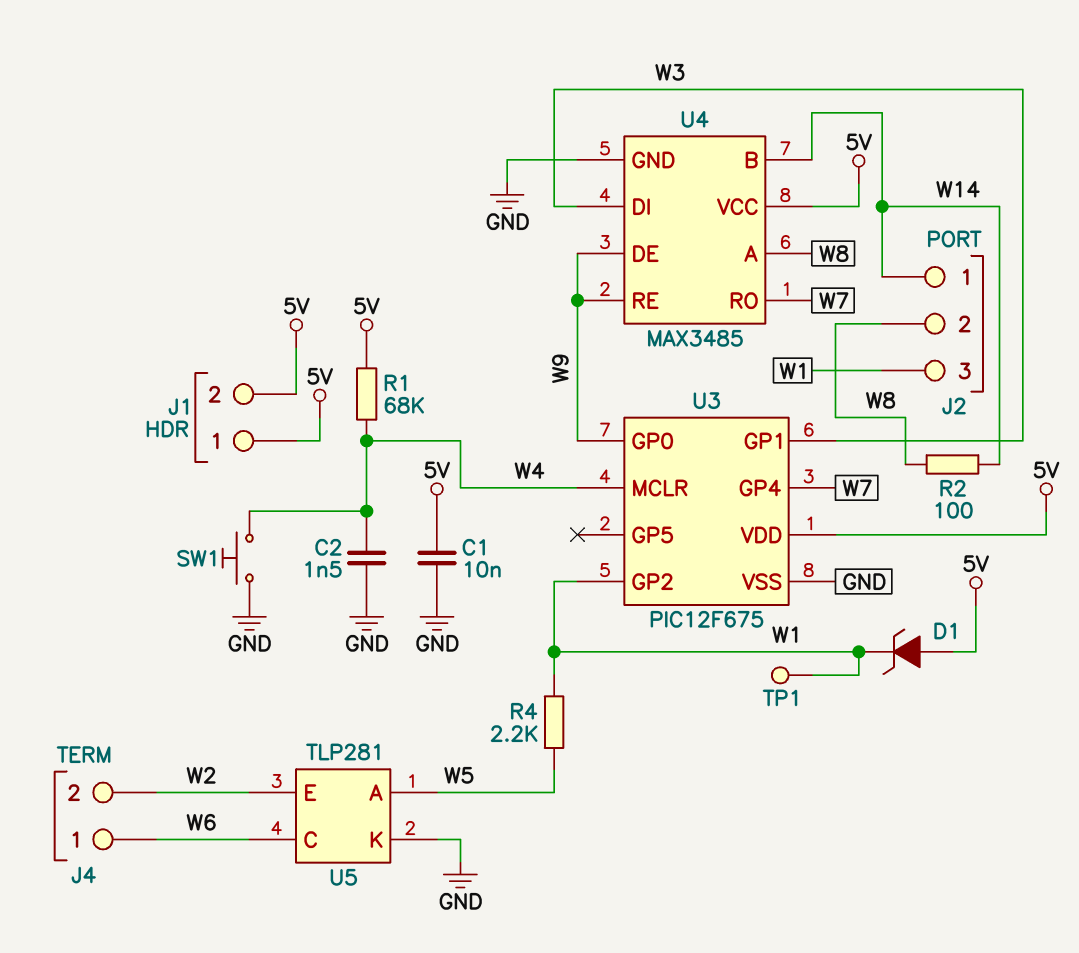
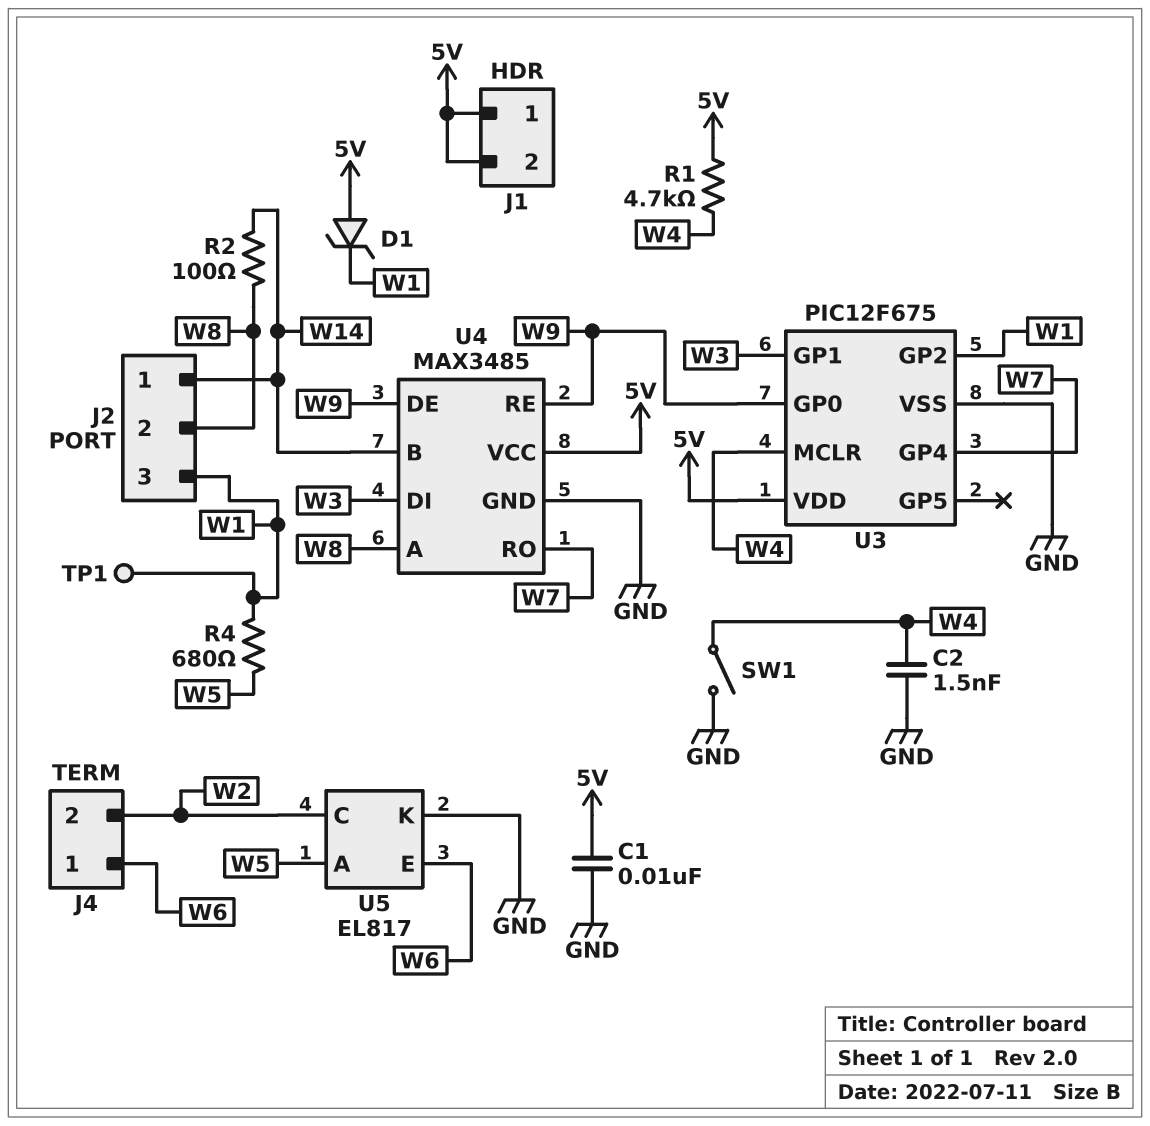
R1: 68k (5V, W4) -> 4.7k (5V, W4)
R4: 2.2k (W1, W5) -> 680 (W1, W5)
SW1: button (GND, W4) -> switch (GND, W4)
U5: TLP281 -> EL817
U5 pin C: W6 -> W2
U5 pin E: W2 -> W6

